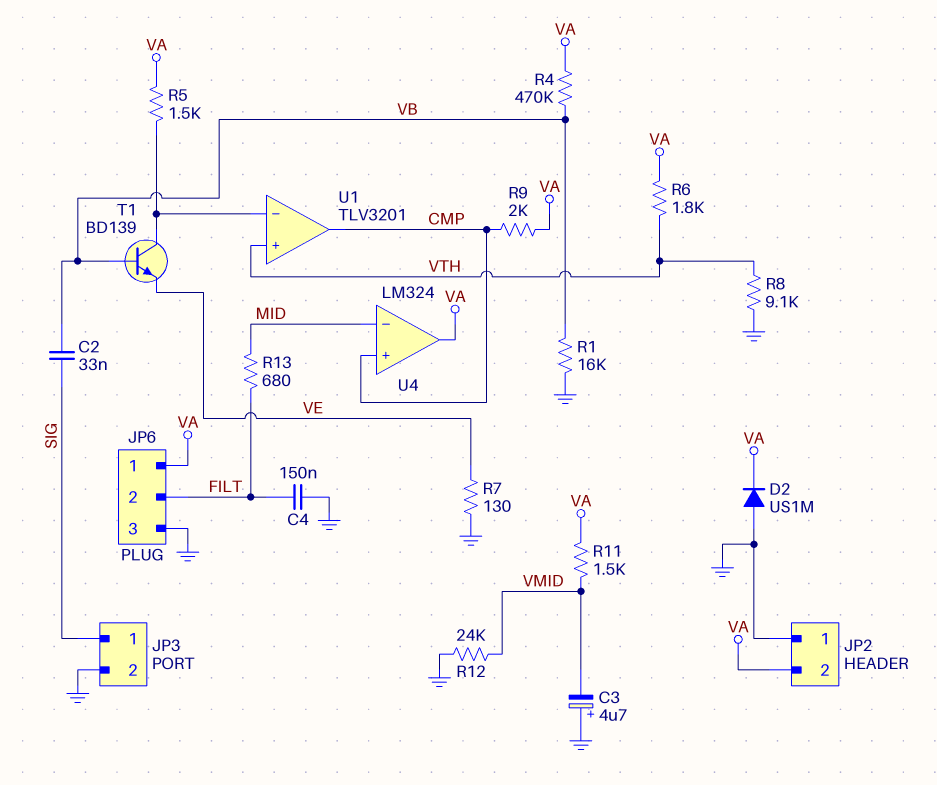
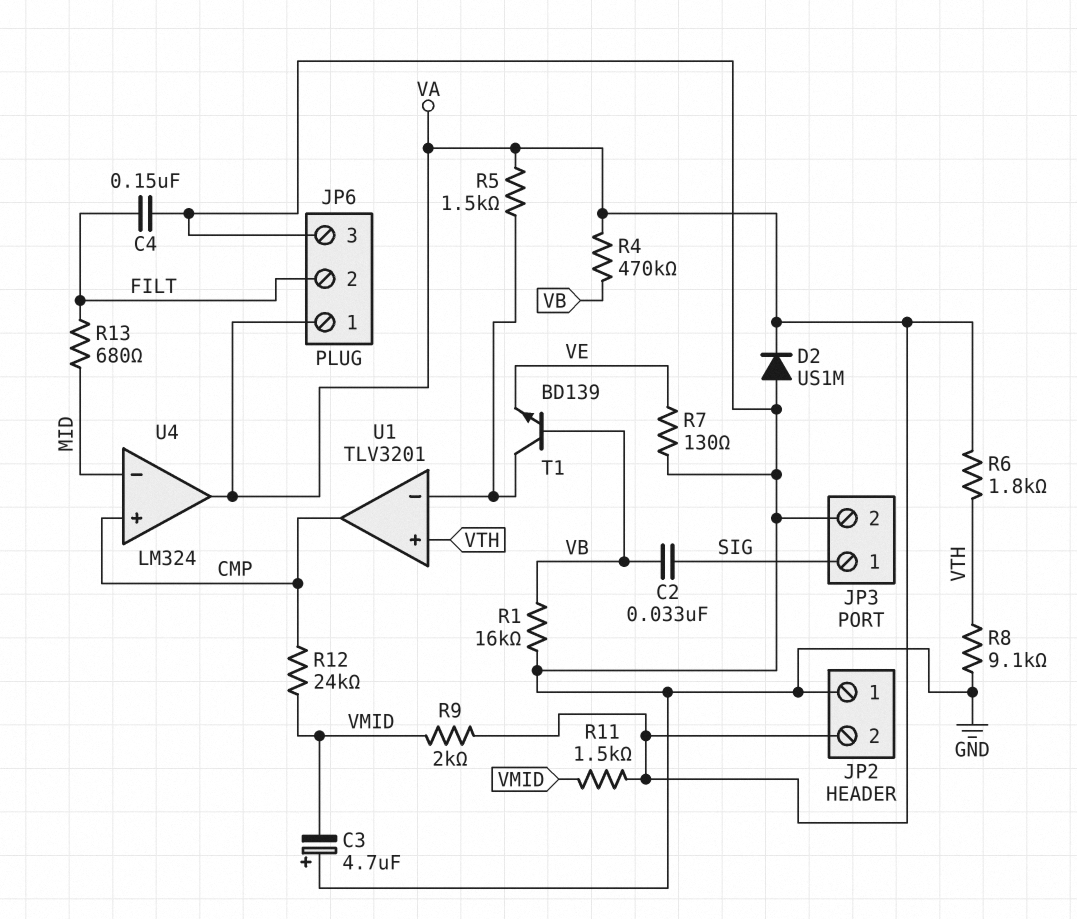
R9: 2k (CMP, VA) -> 2k (VA, VMID)
R12: 24k (GND, VMID) -> 24k (CMP, VMID)

